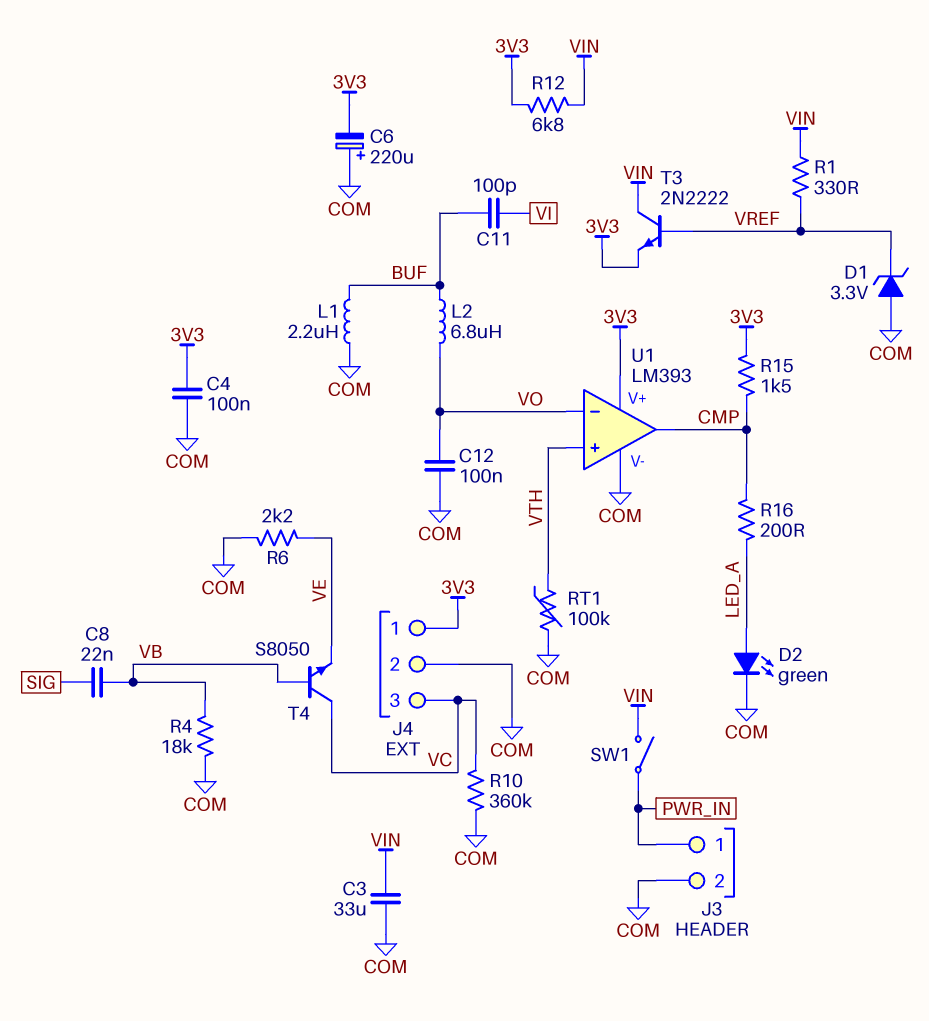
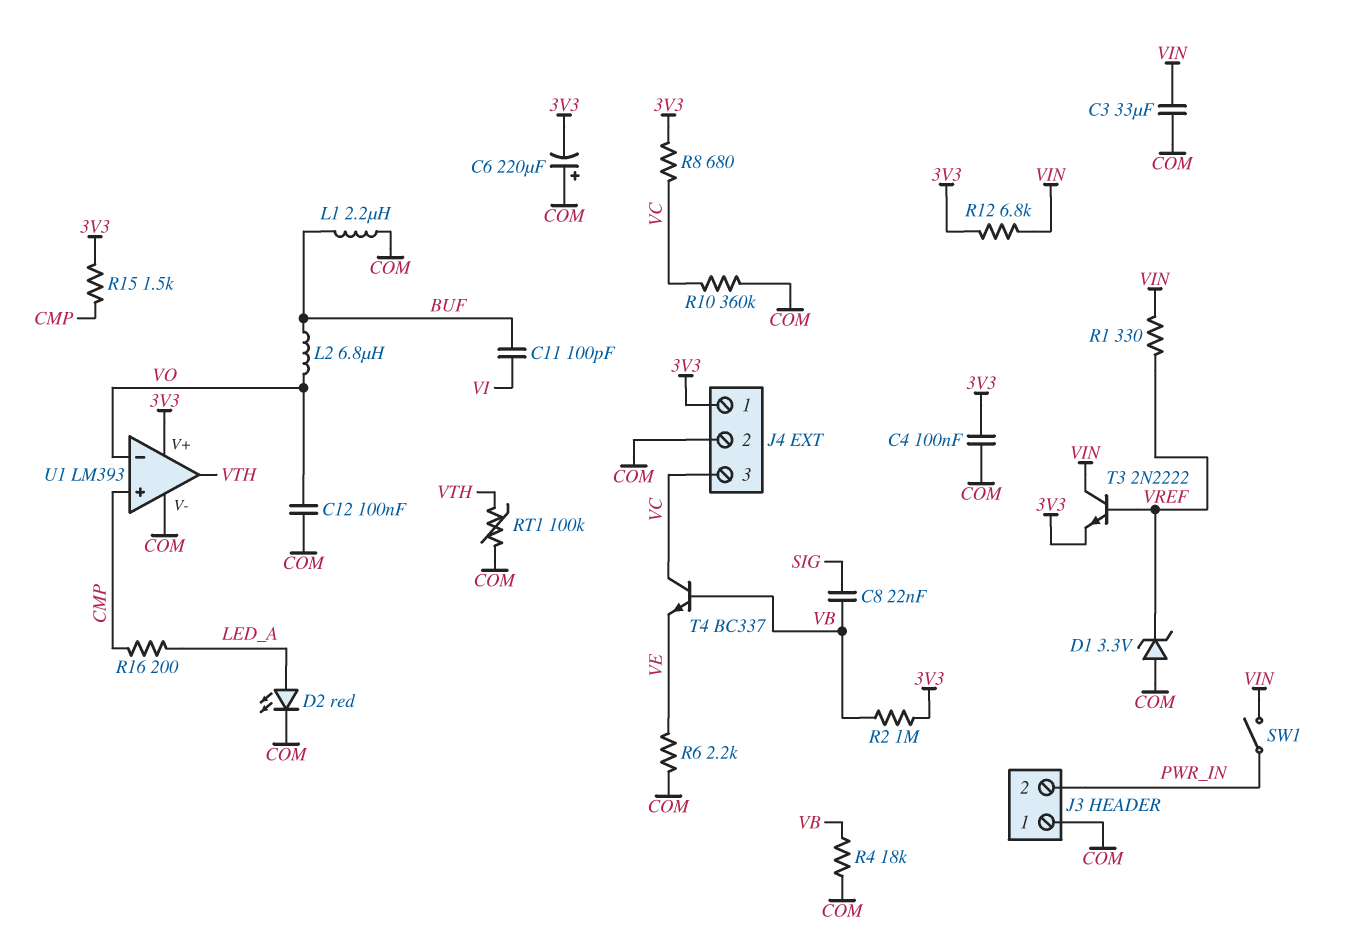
D2: LED green (A LED_A, K COM) -> LED red (A LED_A, K COM)
J3 pin 1: PWR_IN -> COM
J3 pin 2: COM -> PWR_IN
R2: none -> 1M (3V3, VB)
R8: none -> 680 (3V3, VC)
T4: NPN S8050 (B VB, C VC, E VE) -> NPN BC337 (B VB, C VC, E VE)
U1 pin in+: VTH -> CMP
U1 pin out: CMP -> VTH

